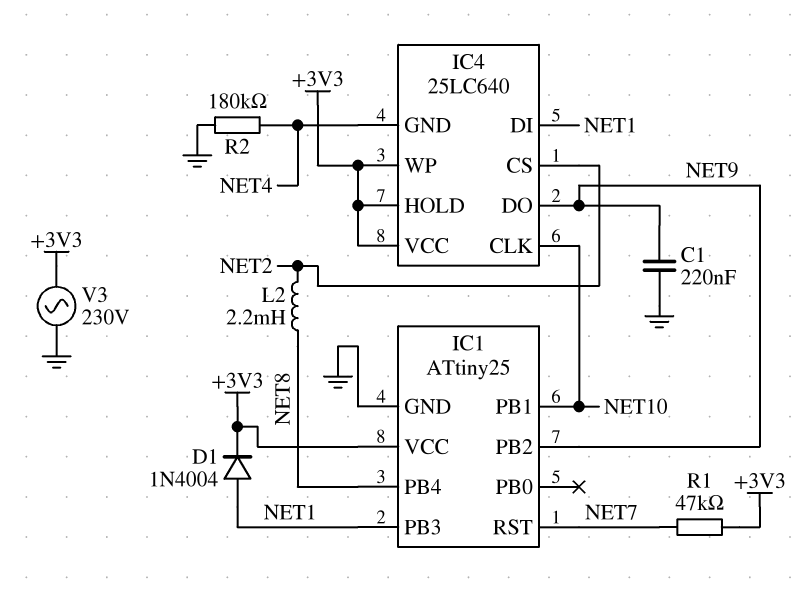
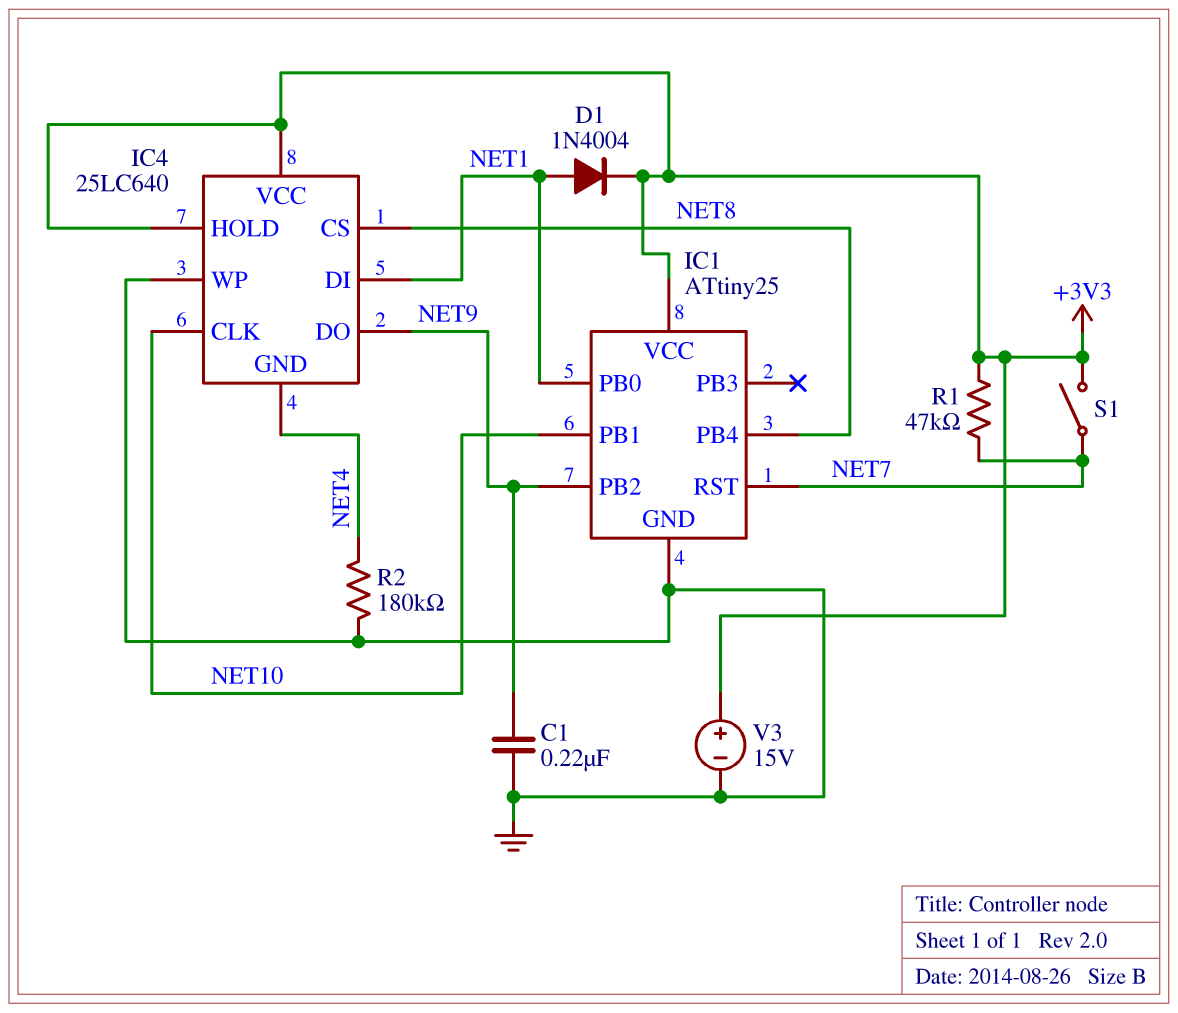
IC1 pin PB0: none -> NET1
IC1 pin PB3: NET1 -> none
IC4 pin CS: NET2 -> NET8
IC4 pin WP: +3V3 -> GND
L2: 2.2mH (NET2, NET8) -> none
S1: none -> switch (+3V3, NET7)
V3: AC 230V (+3V3, GND) -> 15V (plus +3V3, minus GND)

